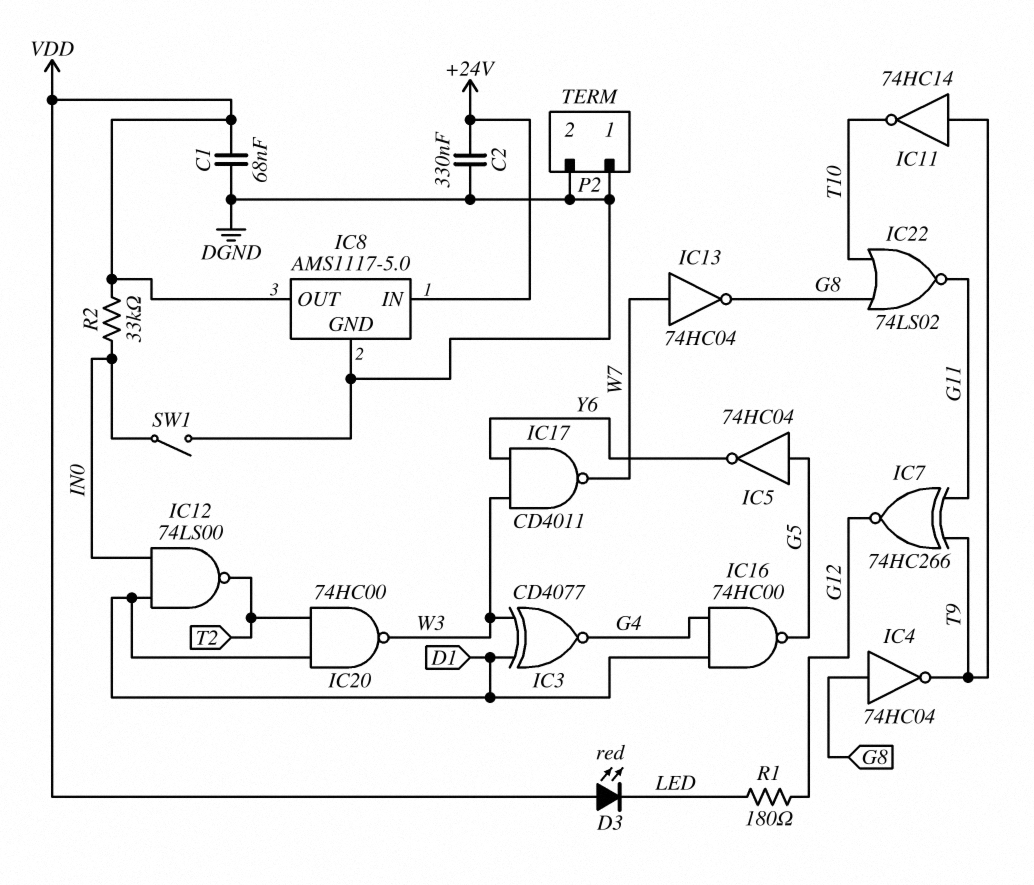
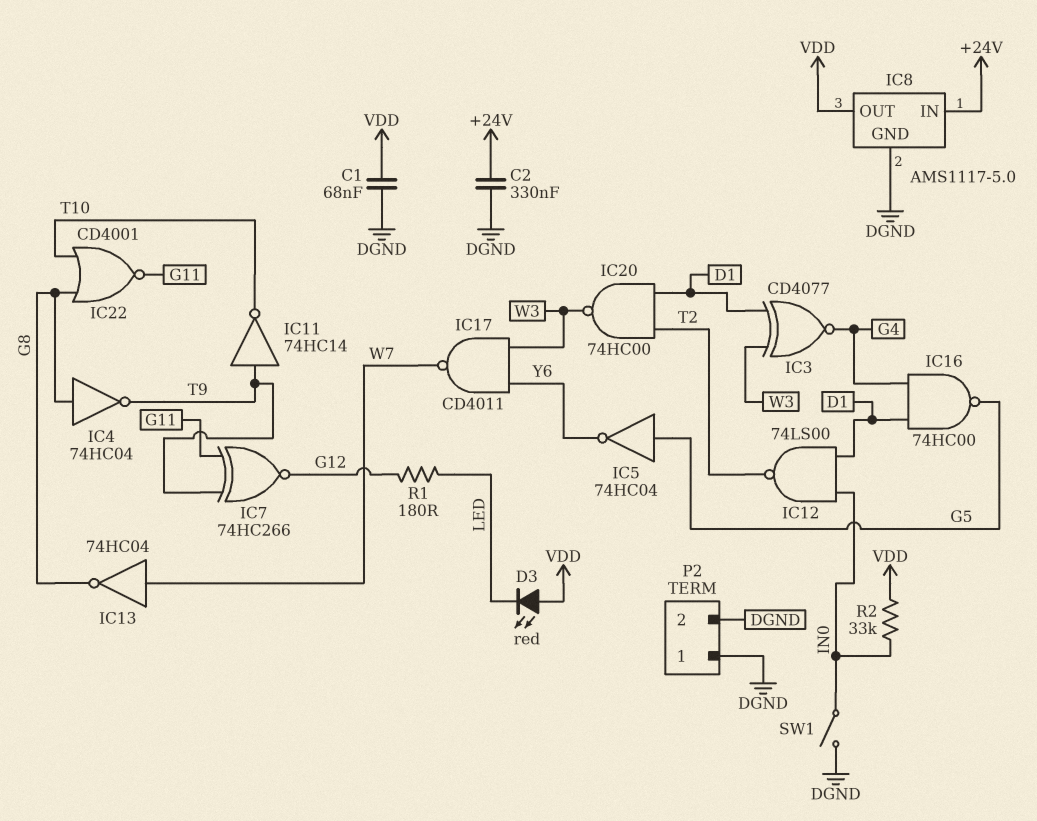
IC22: NOR 74LS02 (in G8, in T10, out G11) -> NOR CD4001 (in G8, in T10, out G11)

